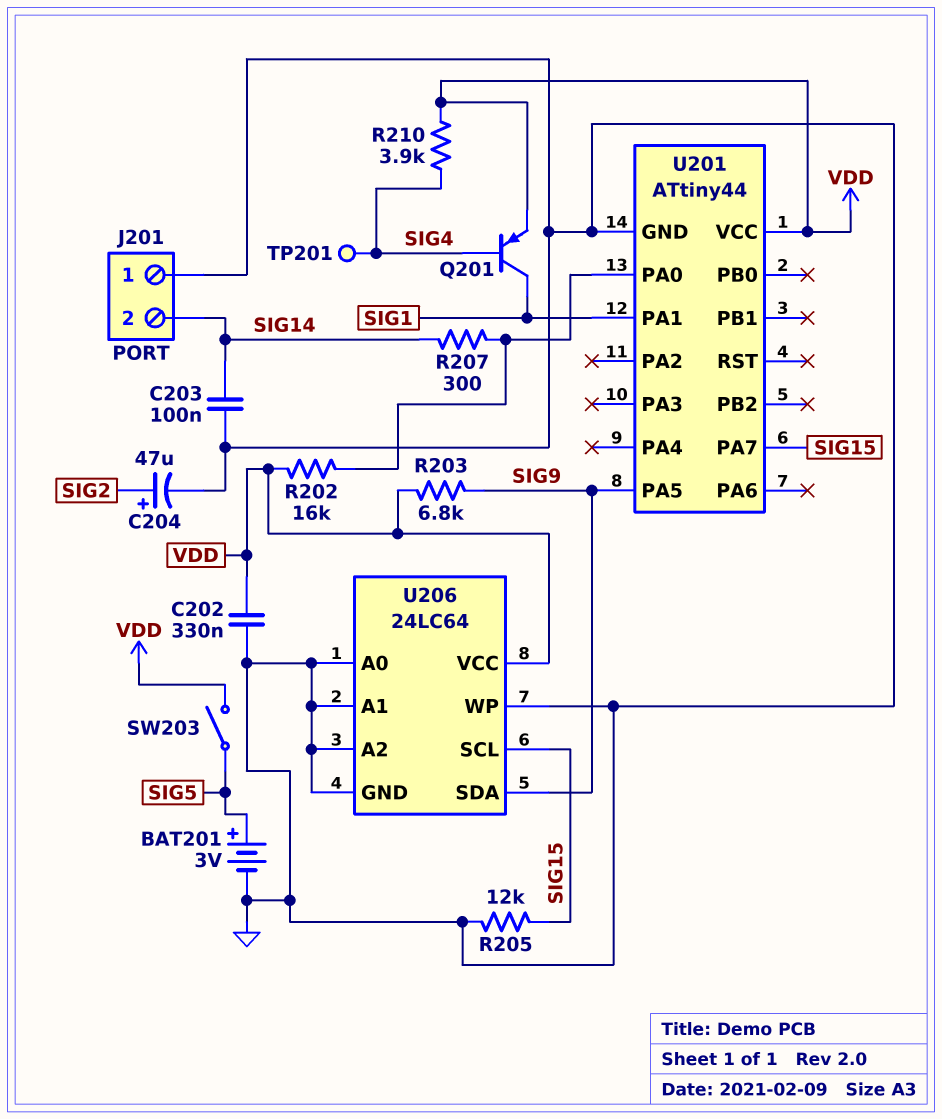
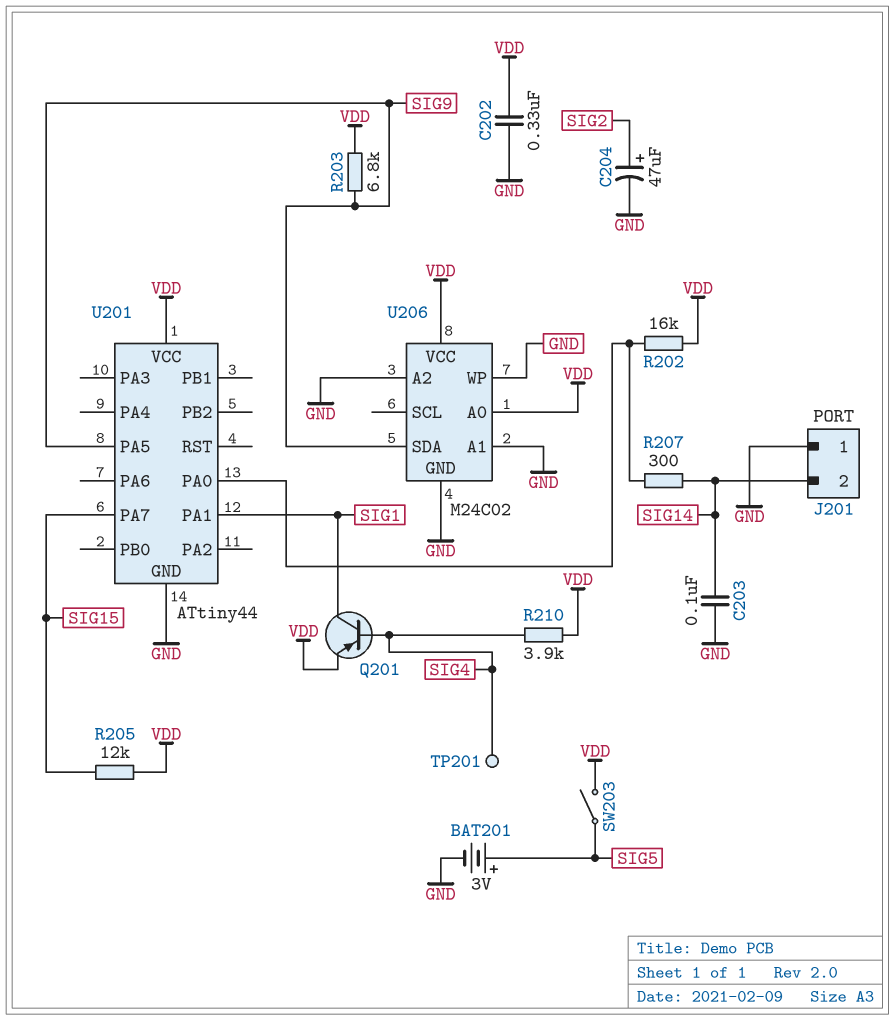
R205: 12k (GND, SIG15) -> 12k (SIG15, VDD)
U206: 24LC64 -> M24C02
U206 pin A0: GND -> VDD
U206 pin SCL: SIG15 -> none

